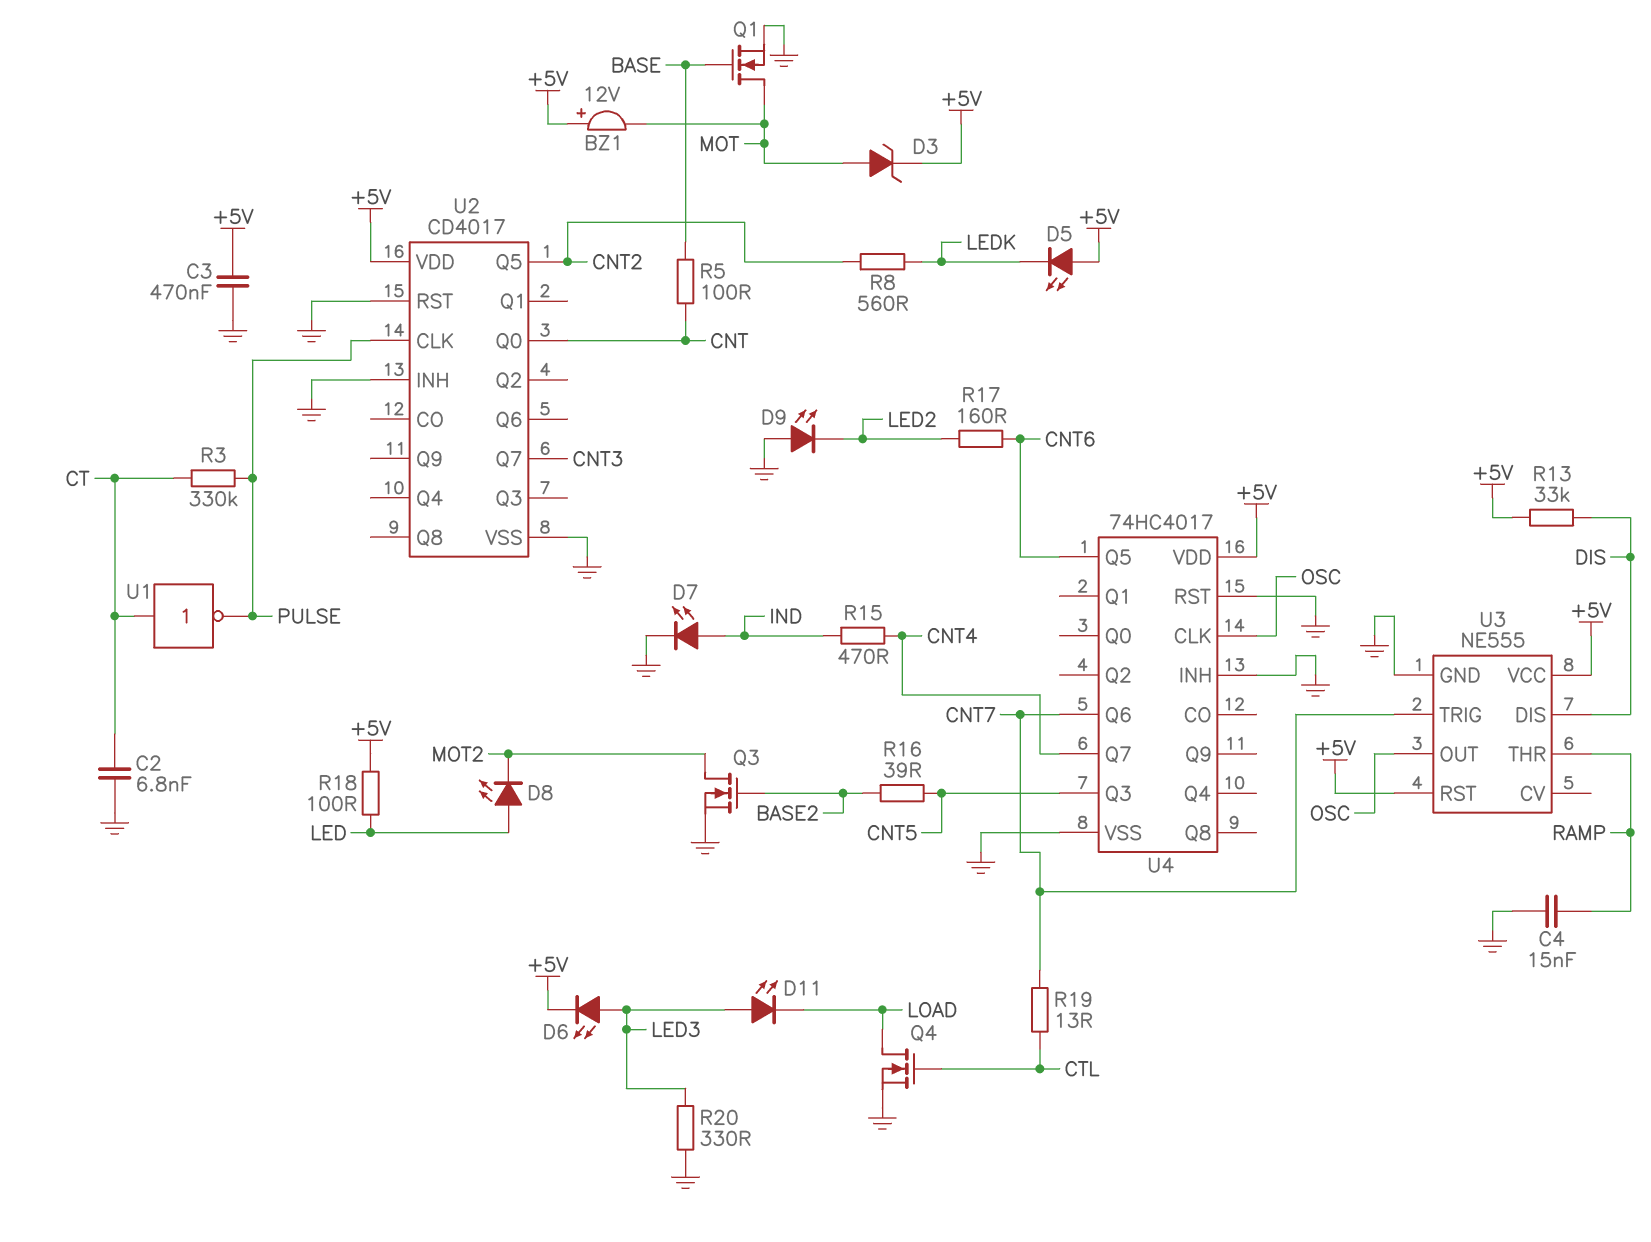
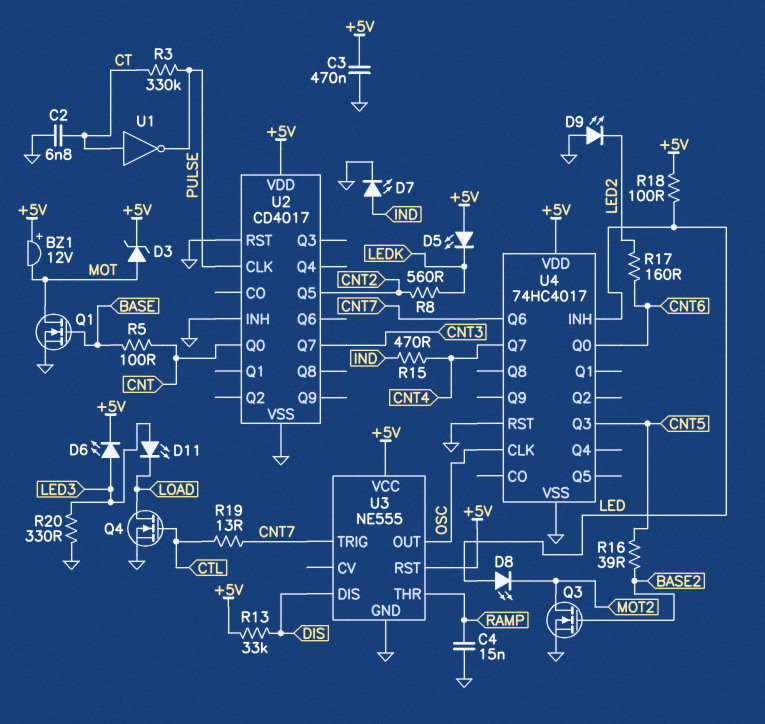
U4 pin INH: GND -> LED
U4 pin Q0: none -> CNT6
U4 pin Q5: CNT6 -> none

